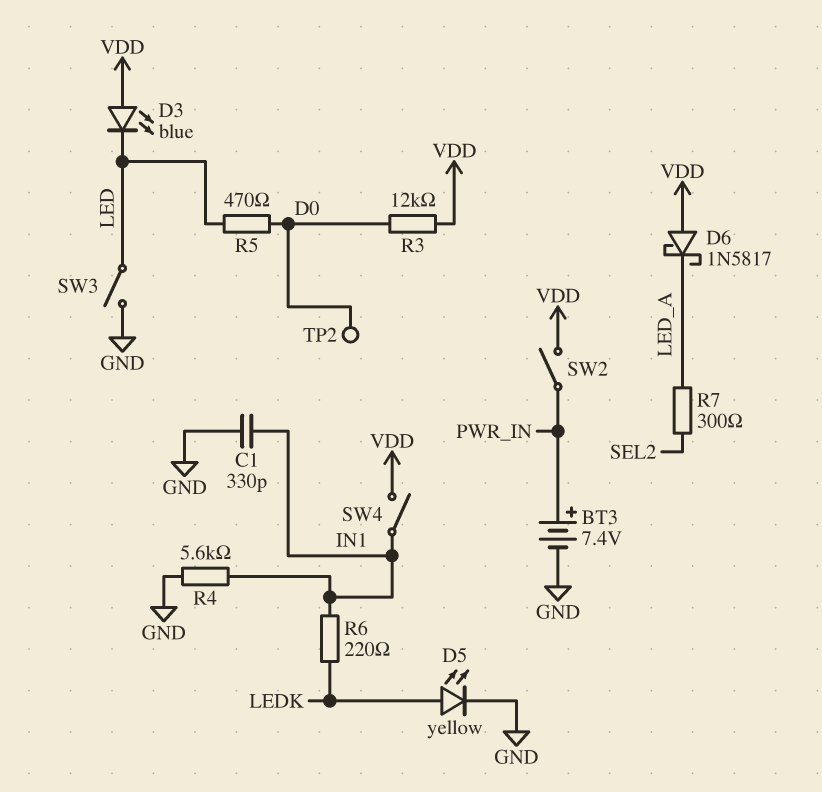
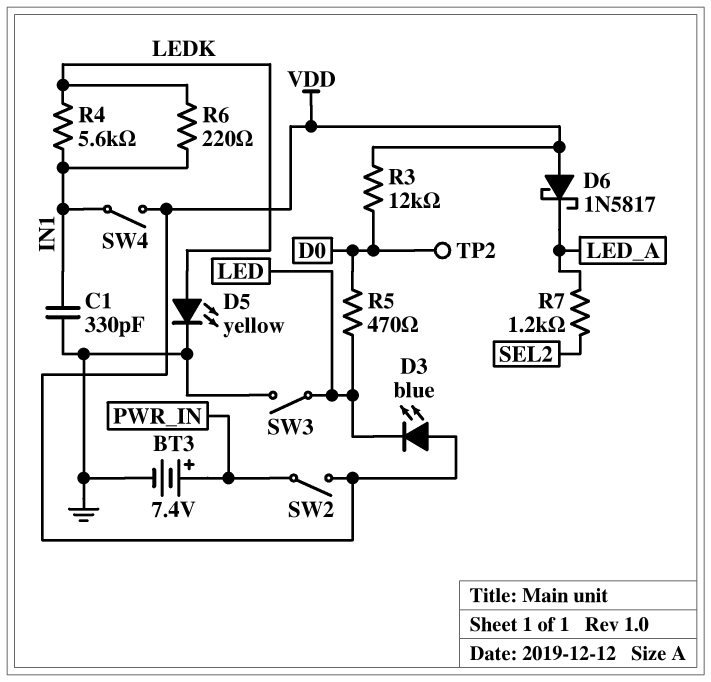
R4: 5.6k (GND, IN1) -> 5.6k (IN1, LEDK)
R7: 300 (LED_A, SEL2) -> 1.2k (LED_A, SEL2)

